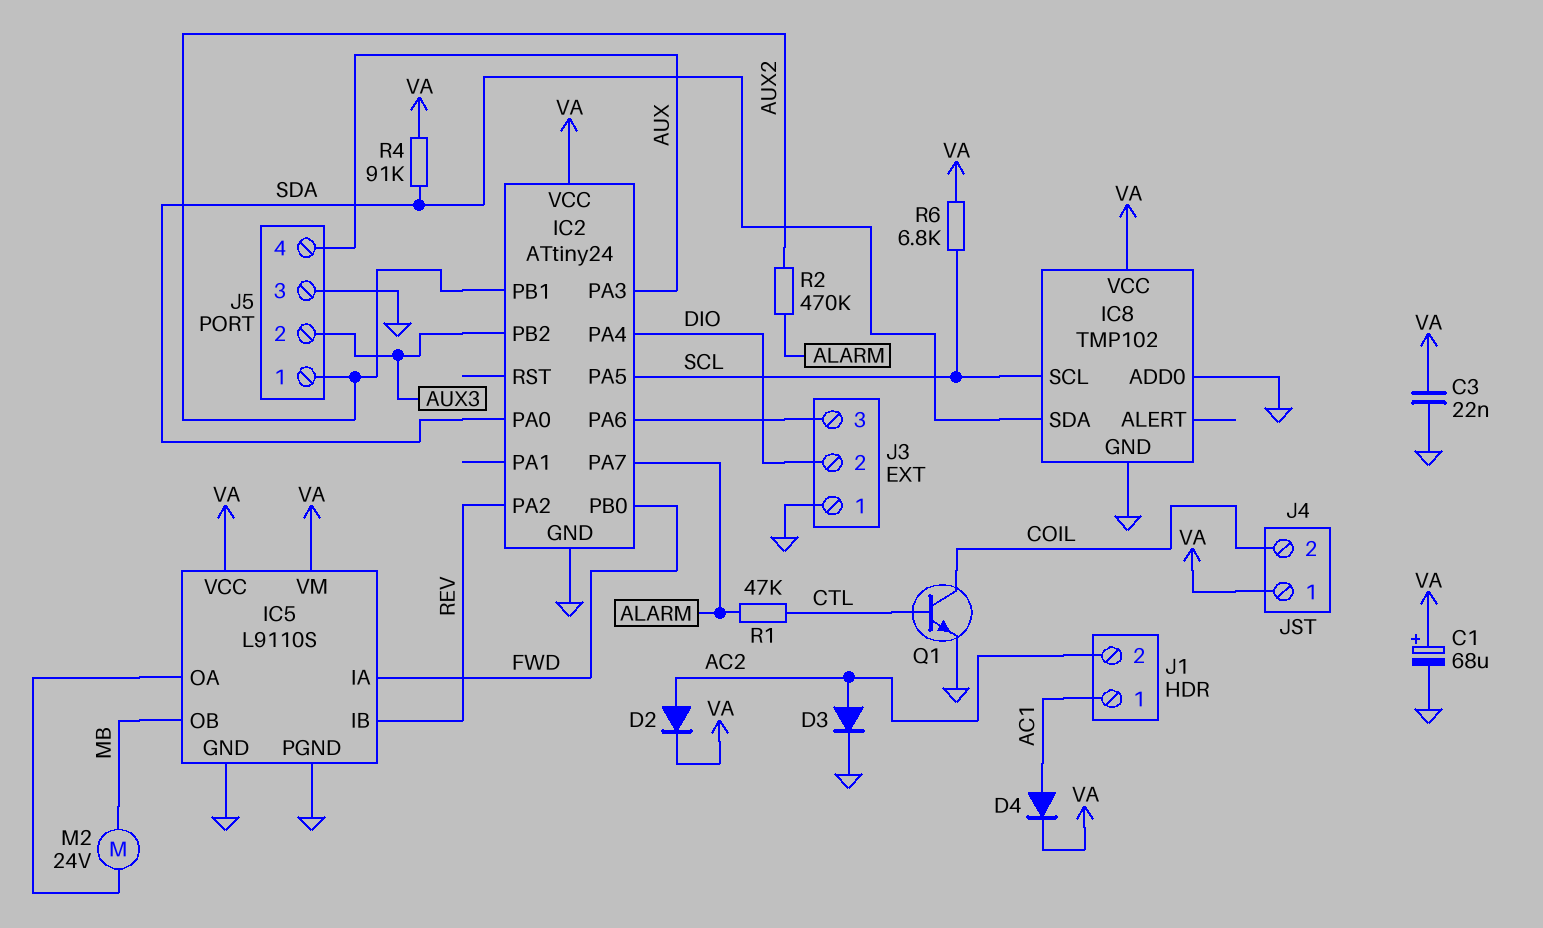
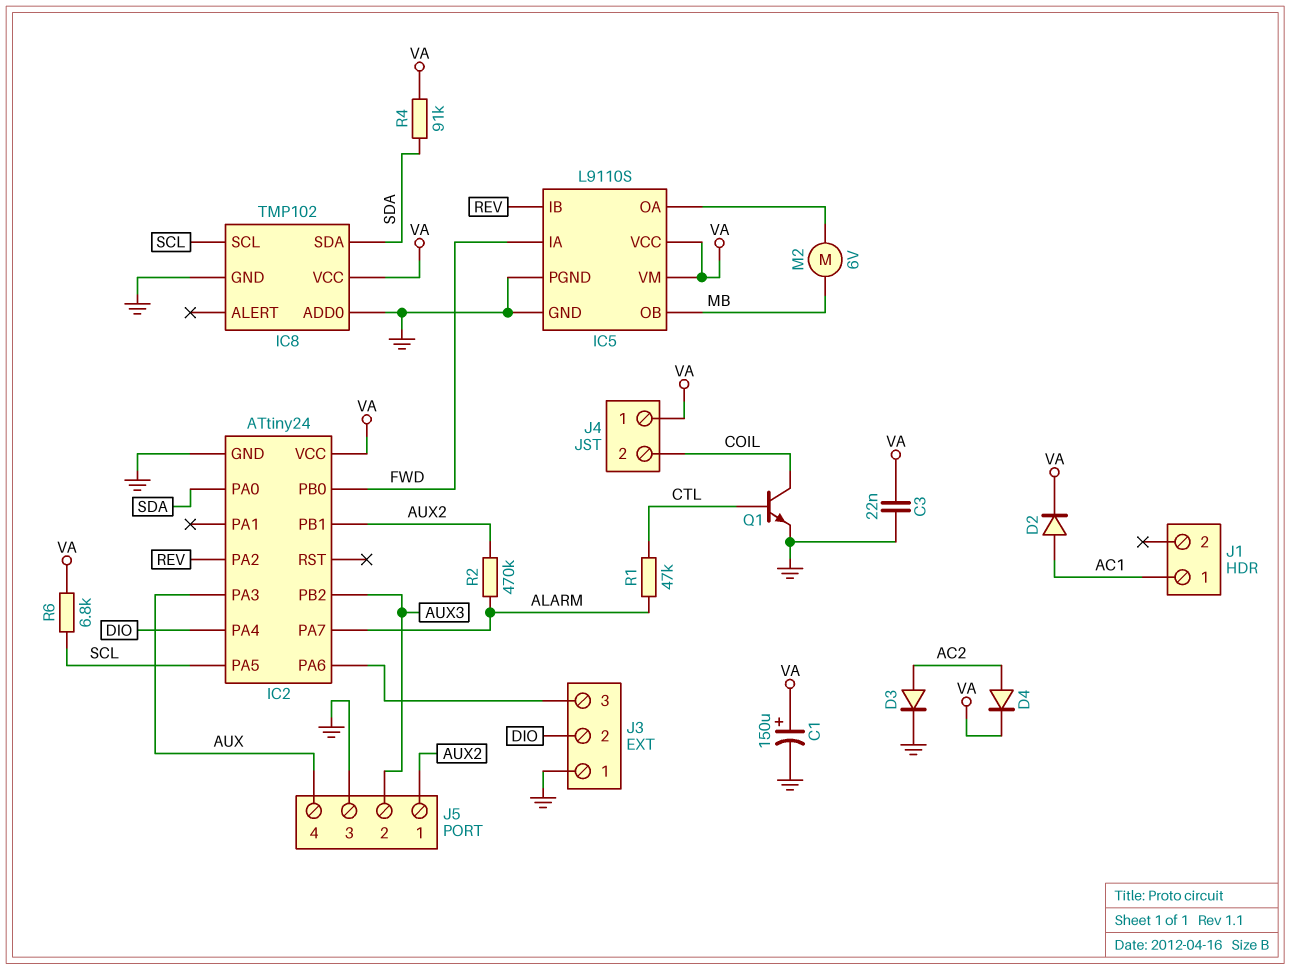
C1: 68uF (plus VA, minus GND) -> 150uF (plus VA, minus GND)
D2: diode (A AC2, K VA) -> diode (A AC1, K VA)
D4: diode (A AC1, K VA) -> diode (A AC2, K VA)
J1 pin 2: AC2 -> none
M2: motor 24V (IC5/OA, MB) -> motor 6V (IC5/OA, MB)

